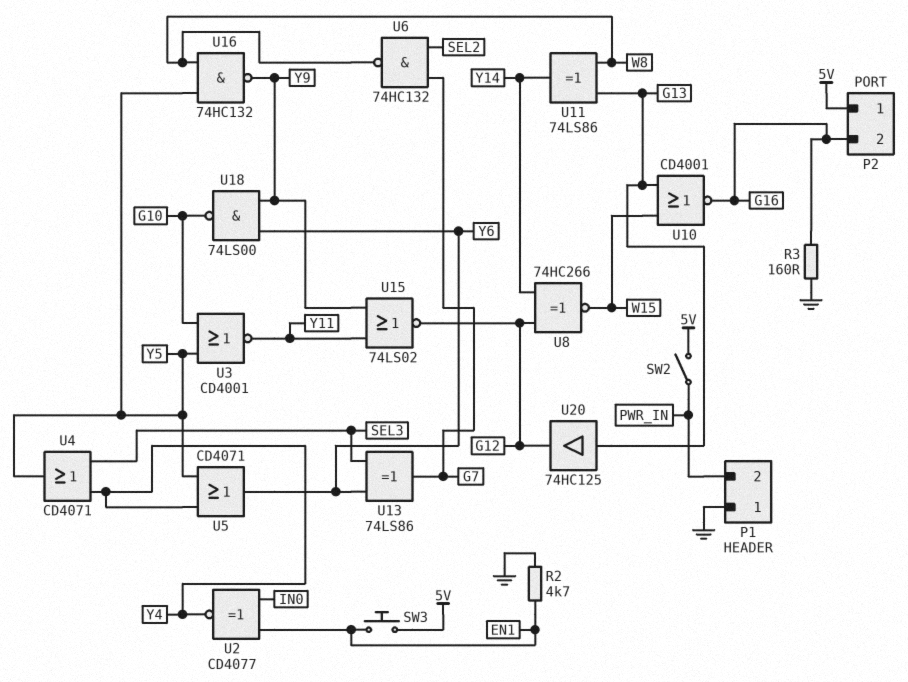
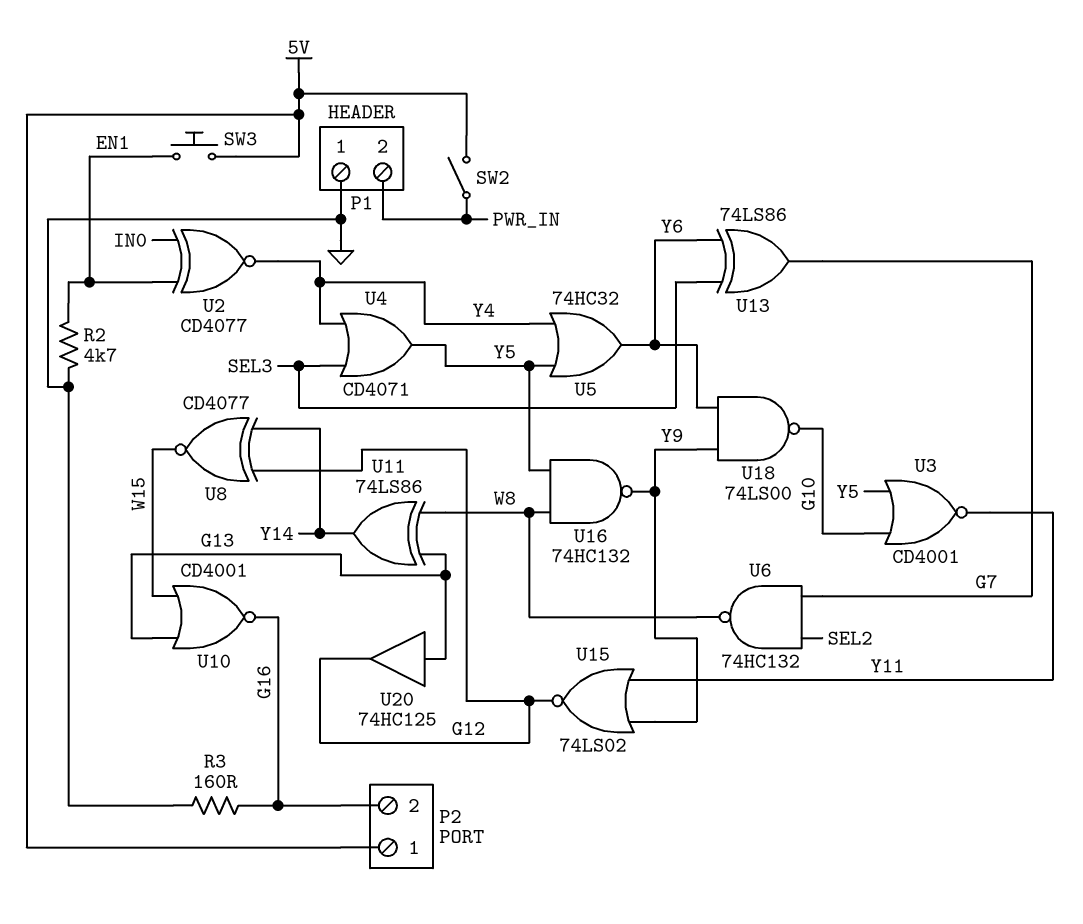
U5: OR CD4071 (in Y4, in Y5, out Y6) -> OR 74HC32 (in Y4, in Y5, out Y6)
U8: XNOR 74HC266 (in G12, in Y14, out W15) -> XNOR CD4077 (in G12, in Y14, out W15)

